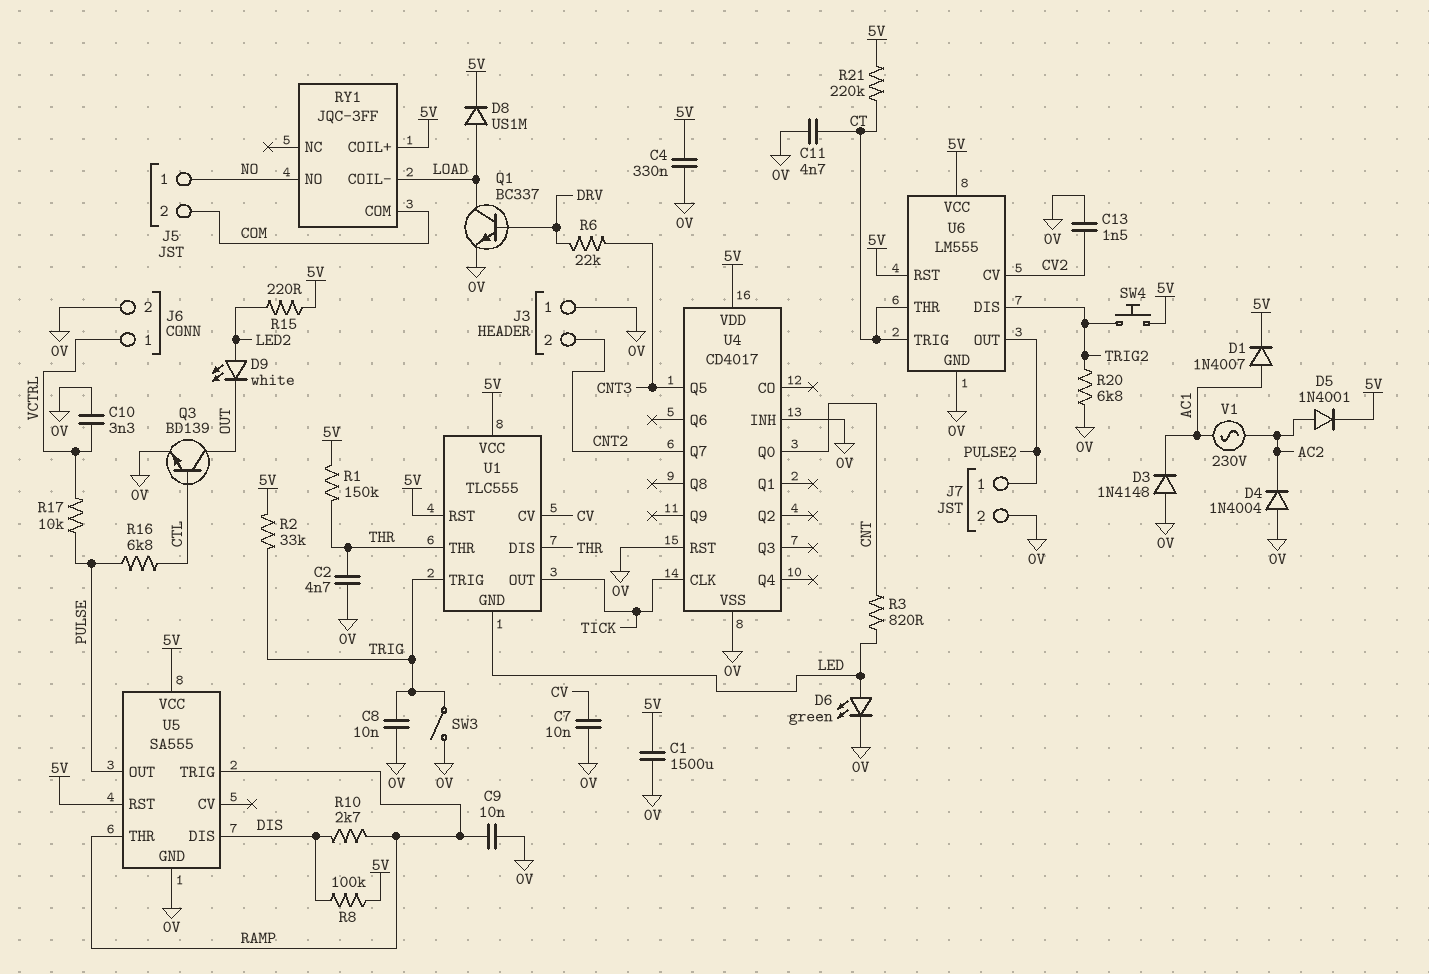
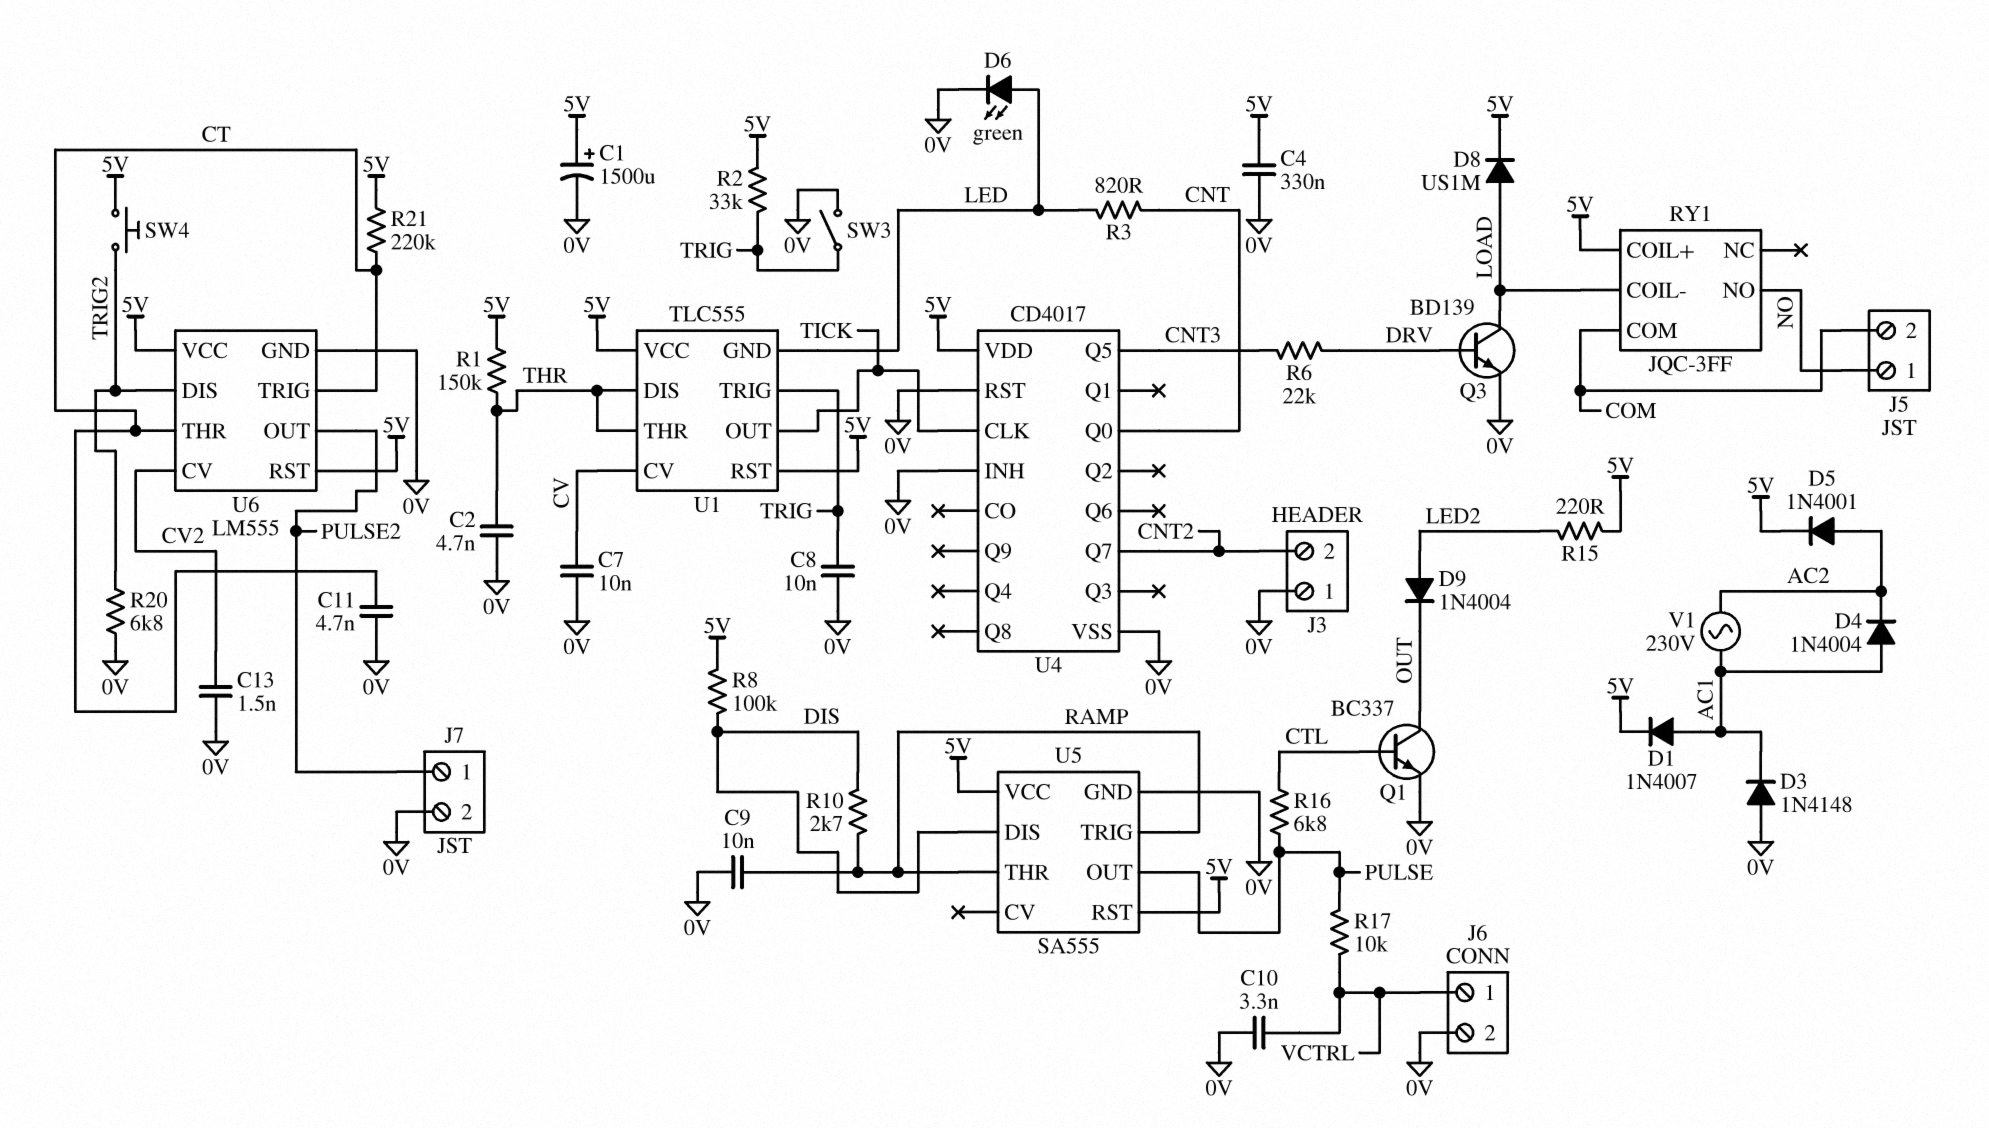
C1: 1500uF (0V, 5V) -> 1500uF (plus 5V, minus 0V)
D4: diode 1N4004 (A 0V, K AC2) -> diode 1N4004 (A AC1, K AC2)
D9: LED white (A LED2, K OUT) -> diode 1N4004 (A LED2, K OUT)
Q1: NPN BC337 (B DRV, C LOAD, E 0V) -> NPN BC337 (B CTL, C OUT, E 0V)
Q3: NPN BD139 (B CTL, C OUT, E 0V) -> NPN BD139 (B DRV, C LOAD, E 0V)

